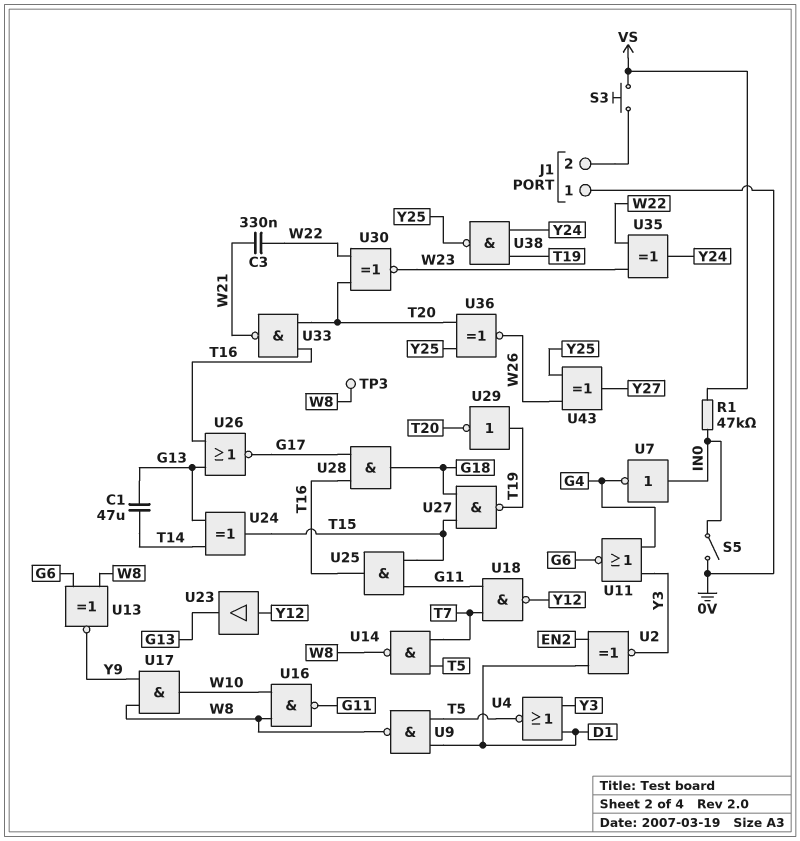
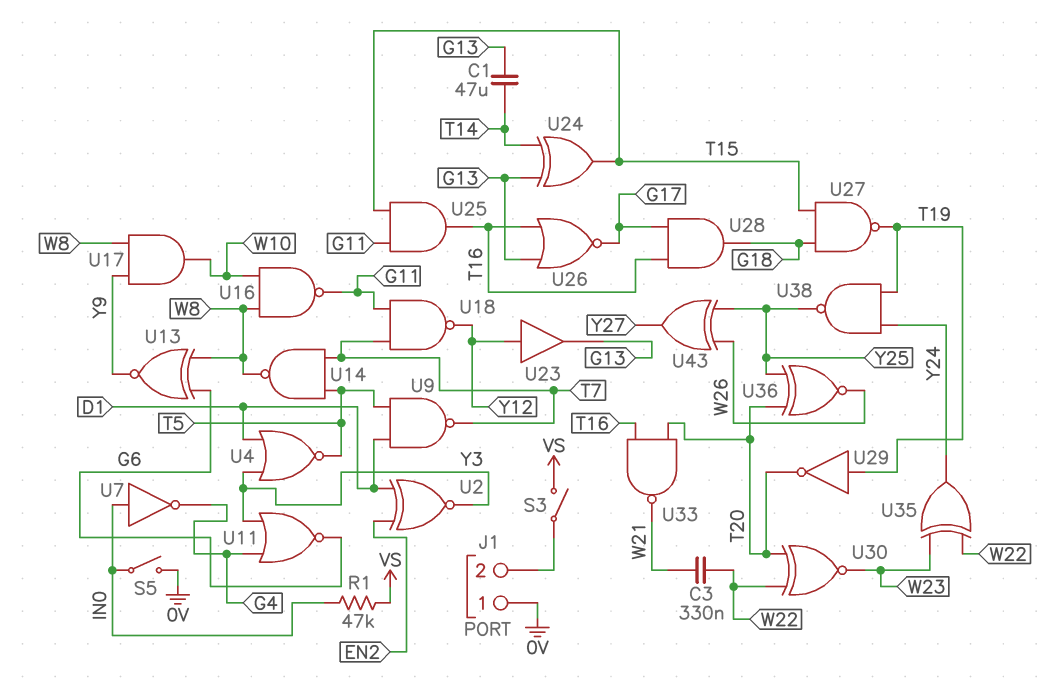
S3: button (J1/2, VS) -> switch (J1/2, VS)
TP3: test point (W8) -> none
U9: NAND (in D1, in T5, out W8) -> NAND (in D1, in T5, out T7)

